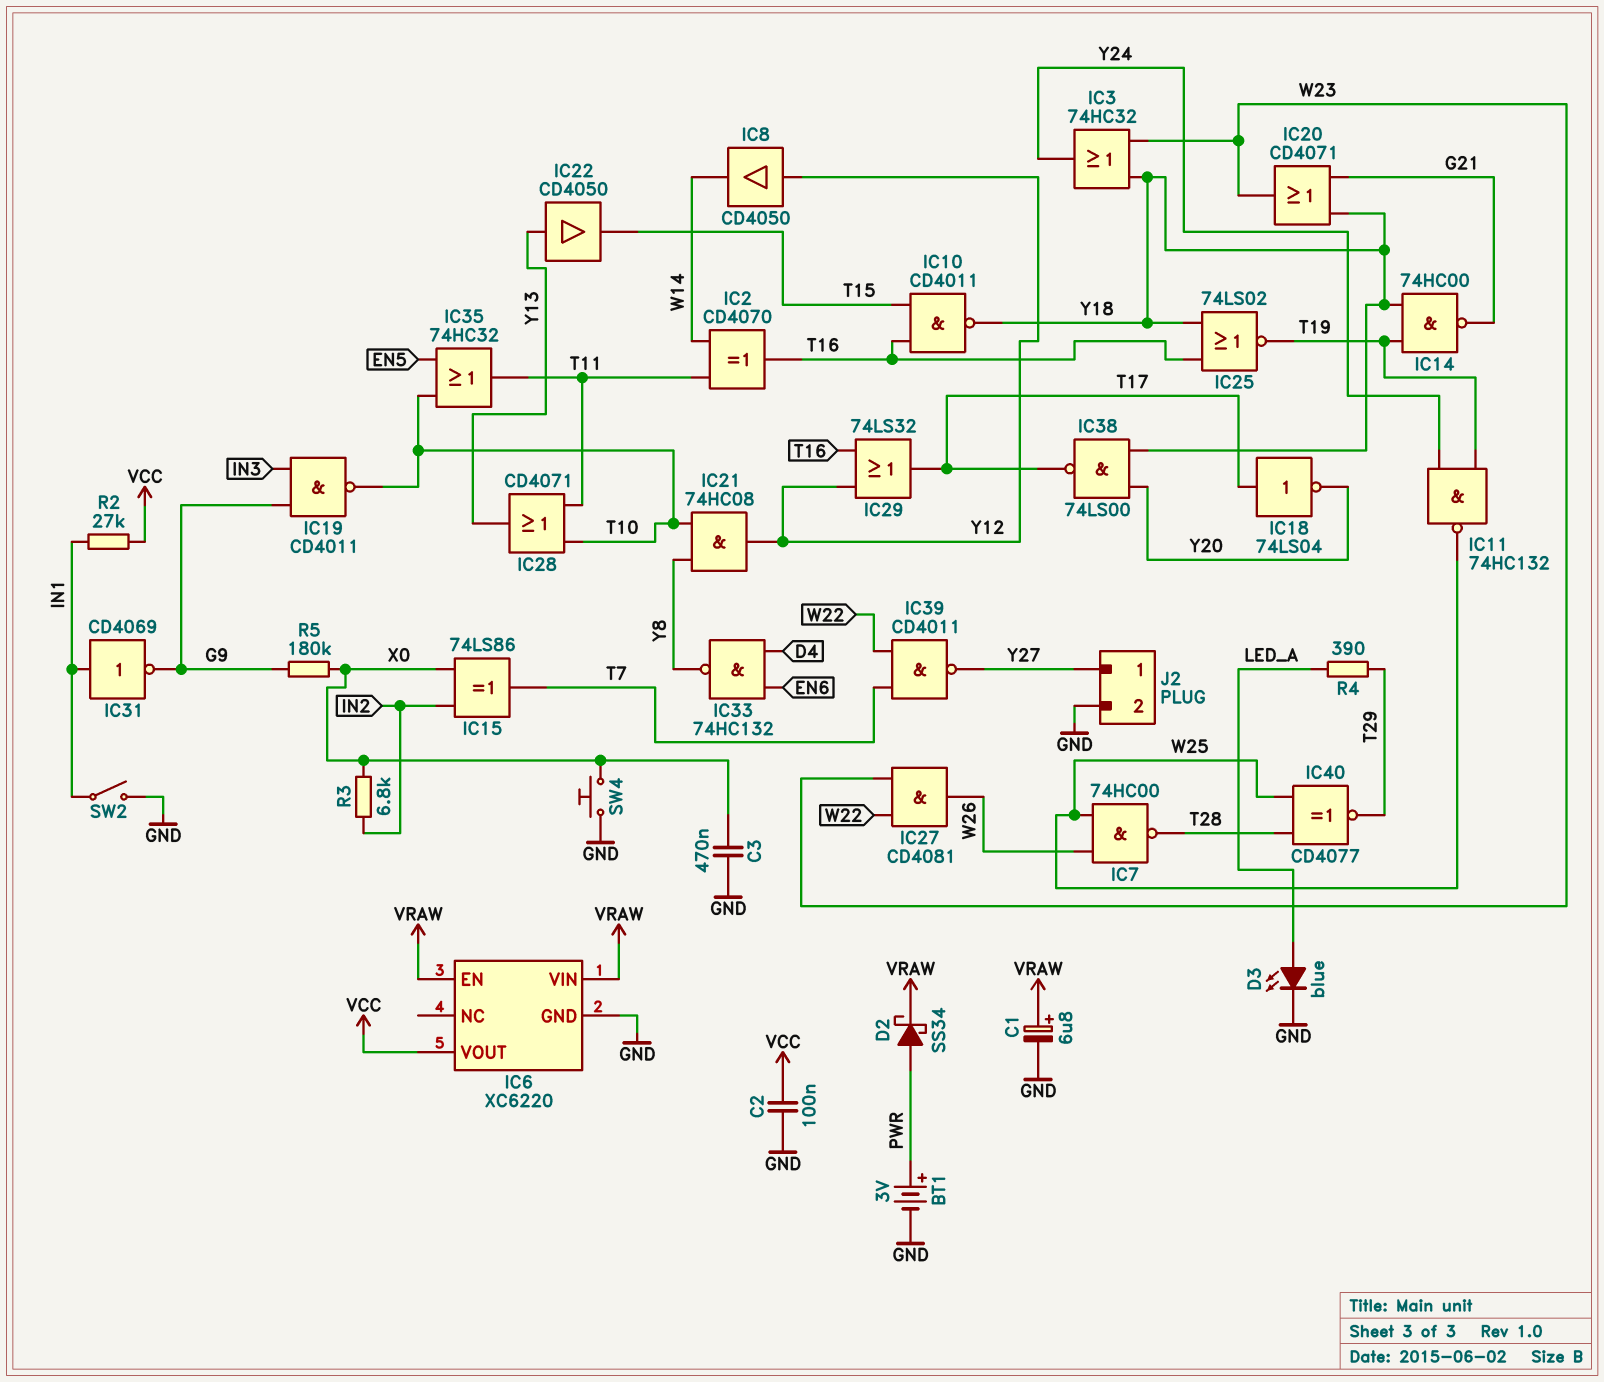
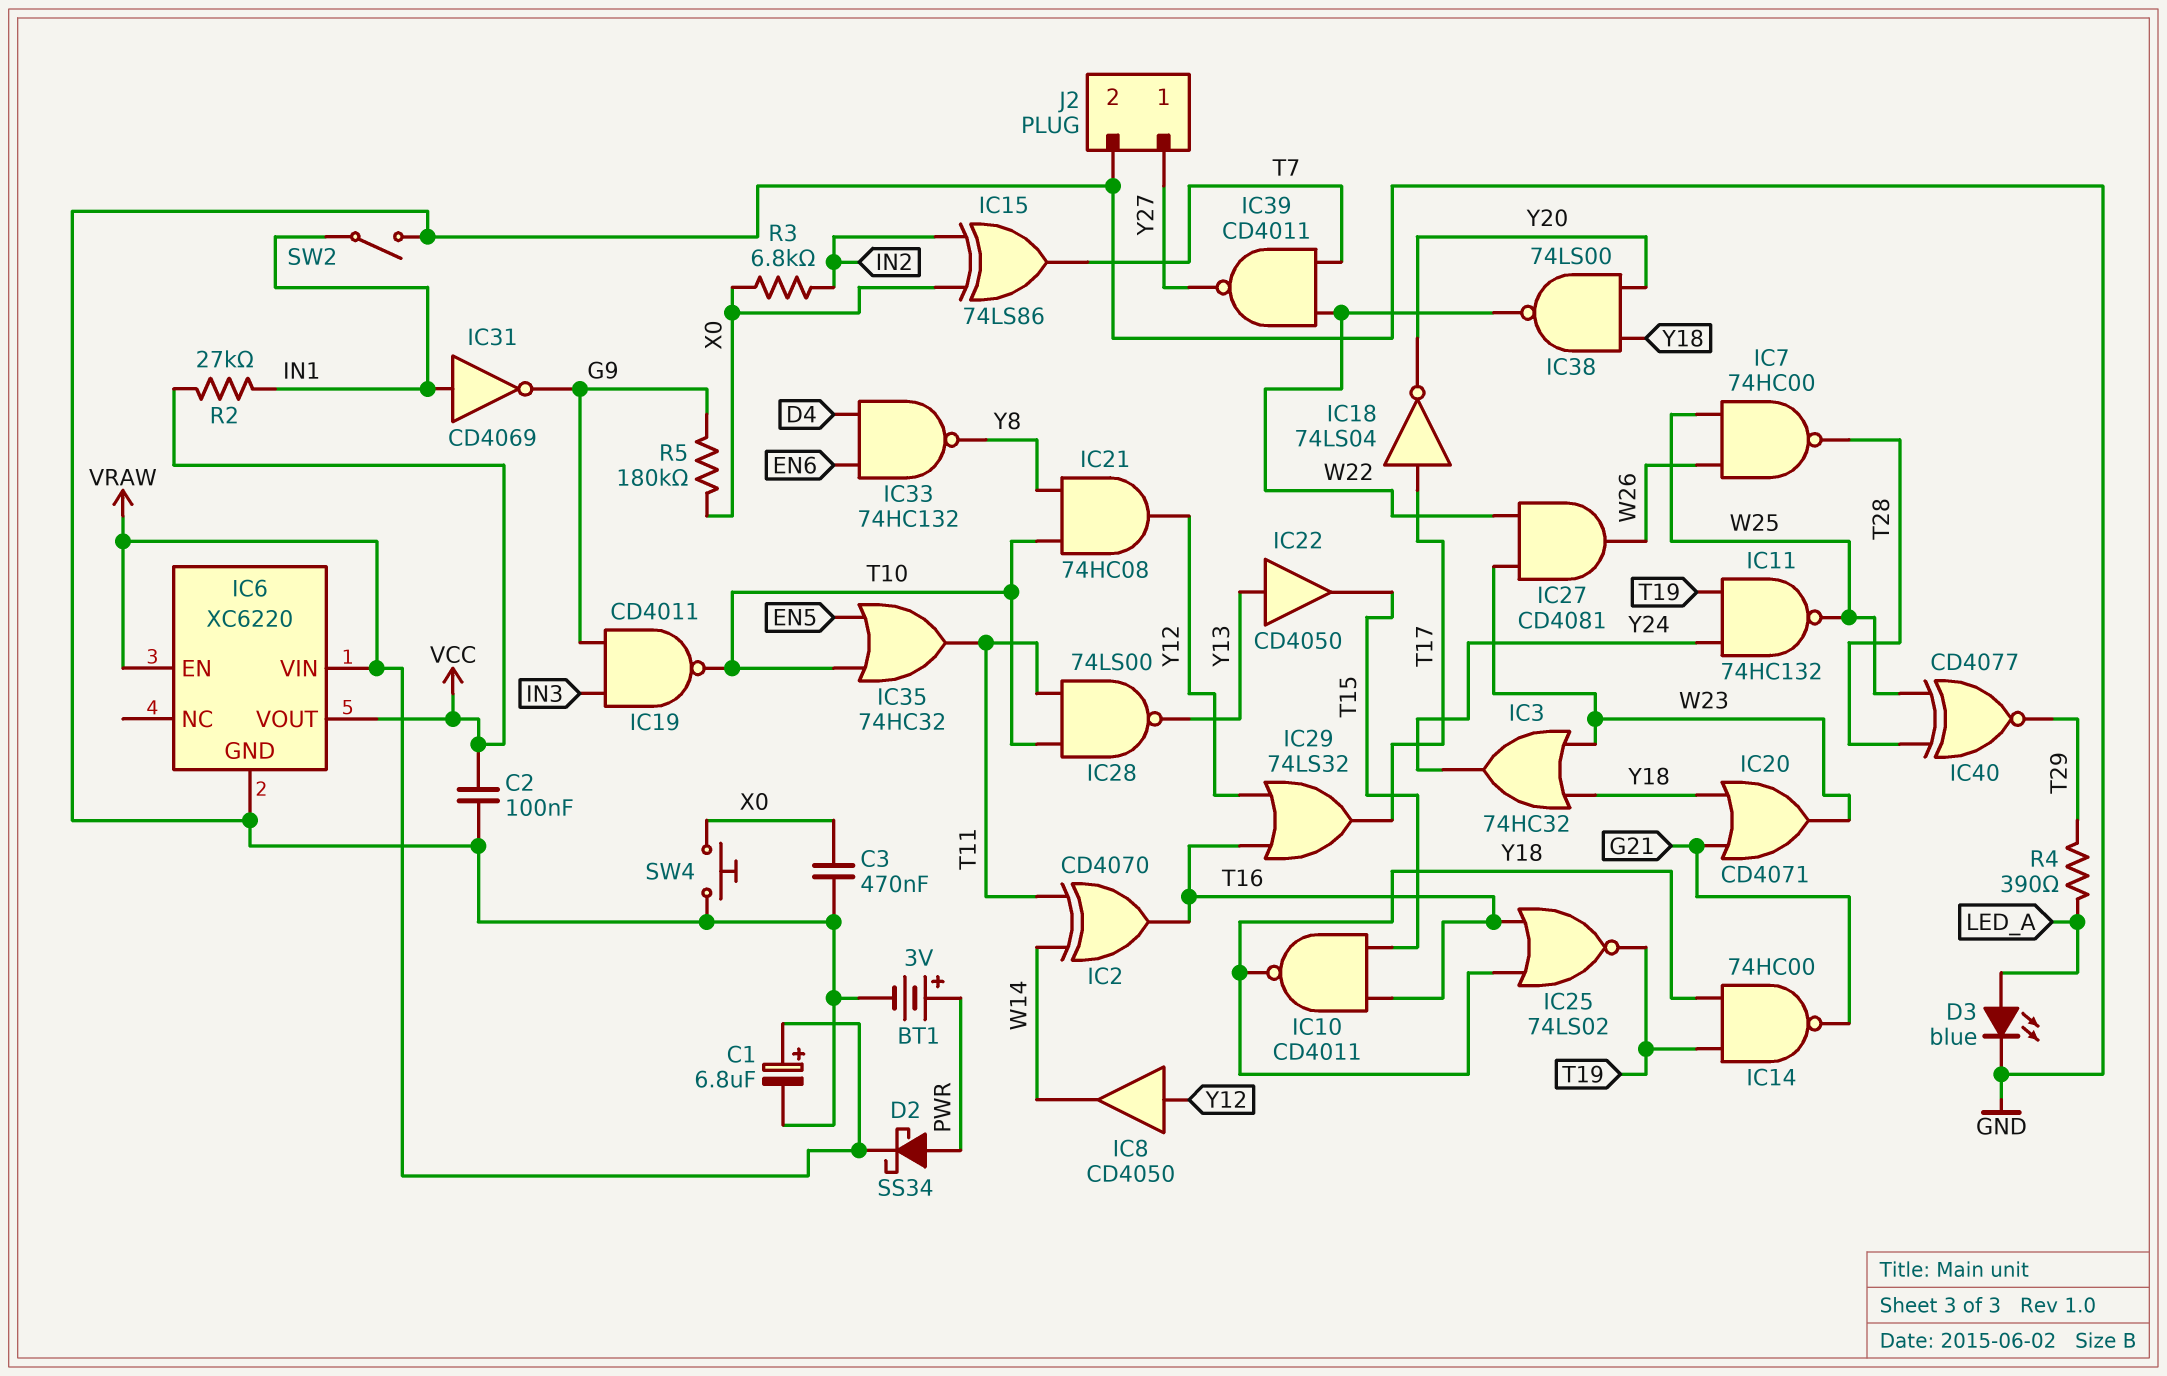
IC28: OR CD4071 (in T10, in T11, out Y13) -> NAND 74LS00 (in T10, in T11, out Y13)
IC38: NAND 74LS00 (in Y18, in Y20, out T17) -> NAND 74LS00 (in Y18, in Y20, out W22)

